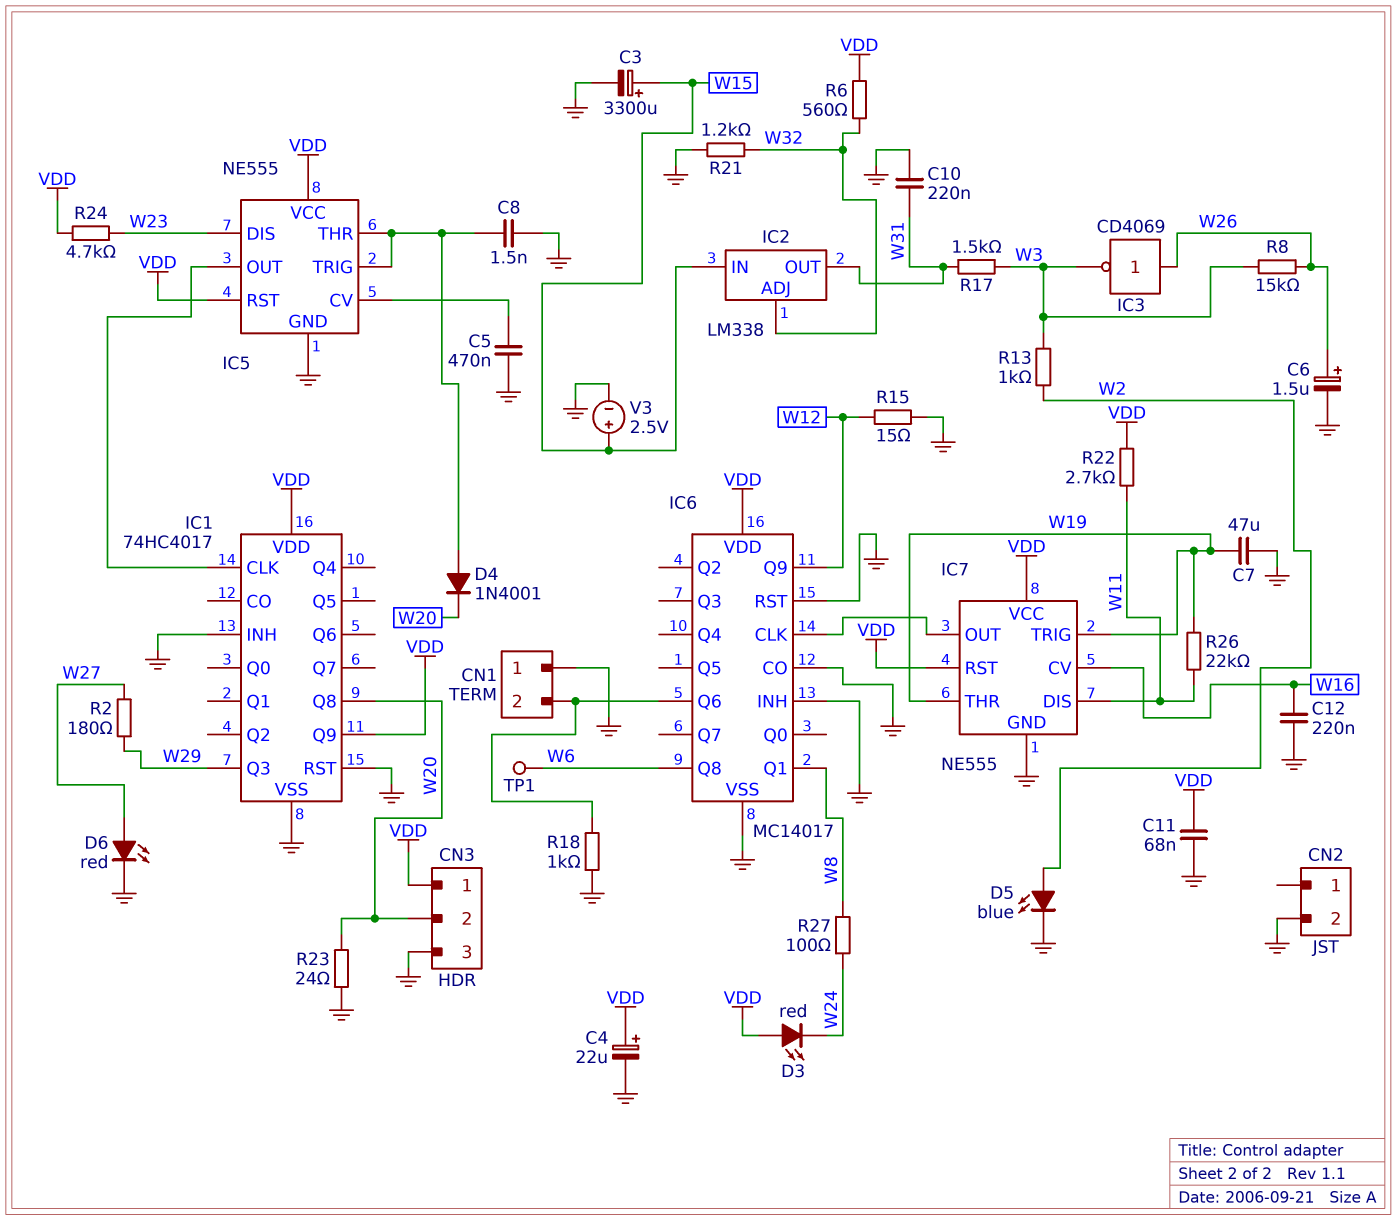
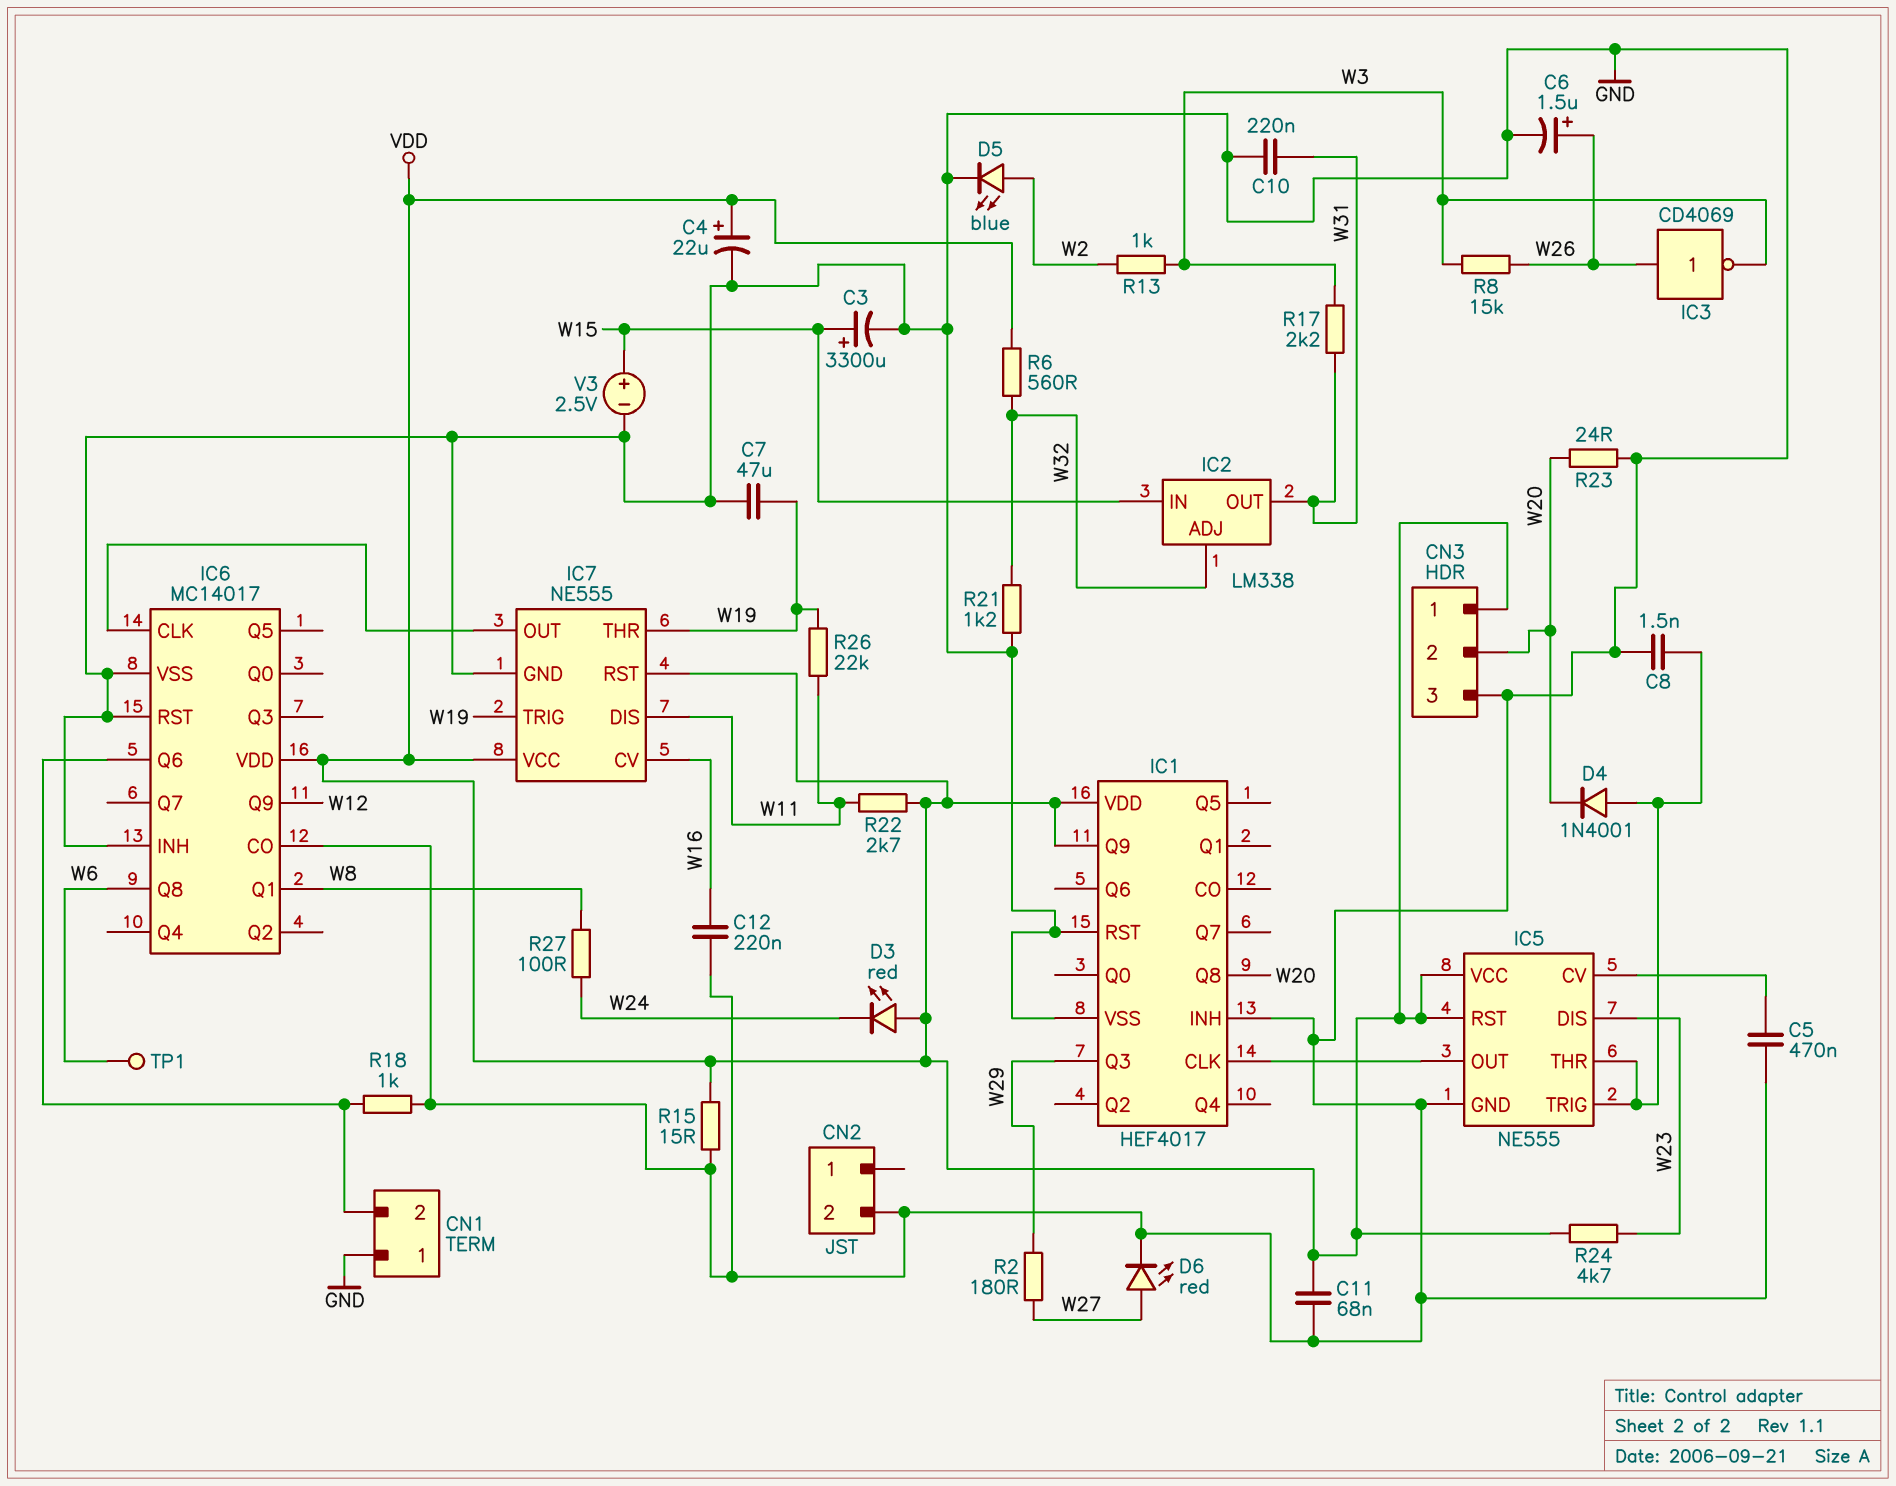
IC1: 74HC4017 -> HEF4017
R15: 15 (GND, W12) -> 15 (GND, VDD)
R17: 1.5k (W3, W31) -> 2.2k (W3, W31)

